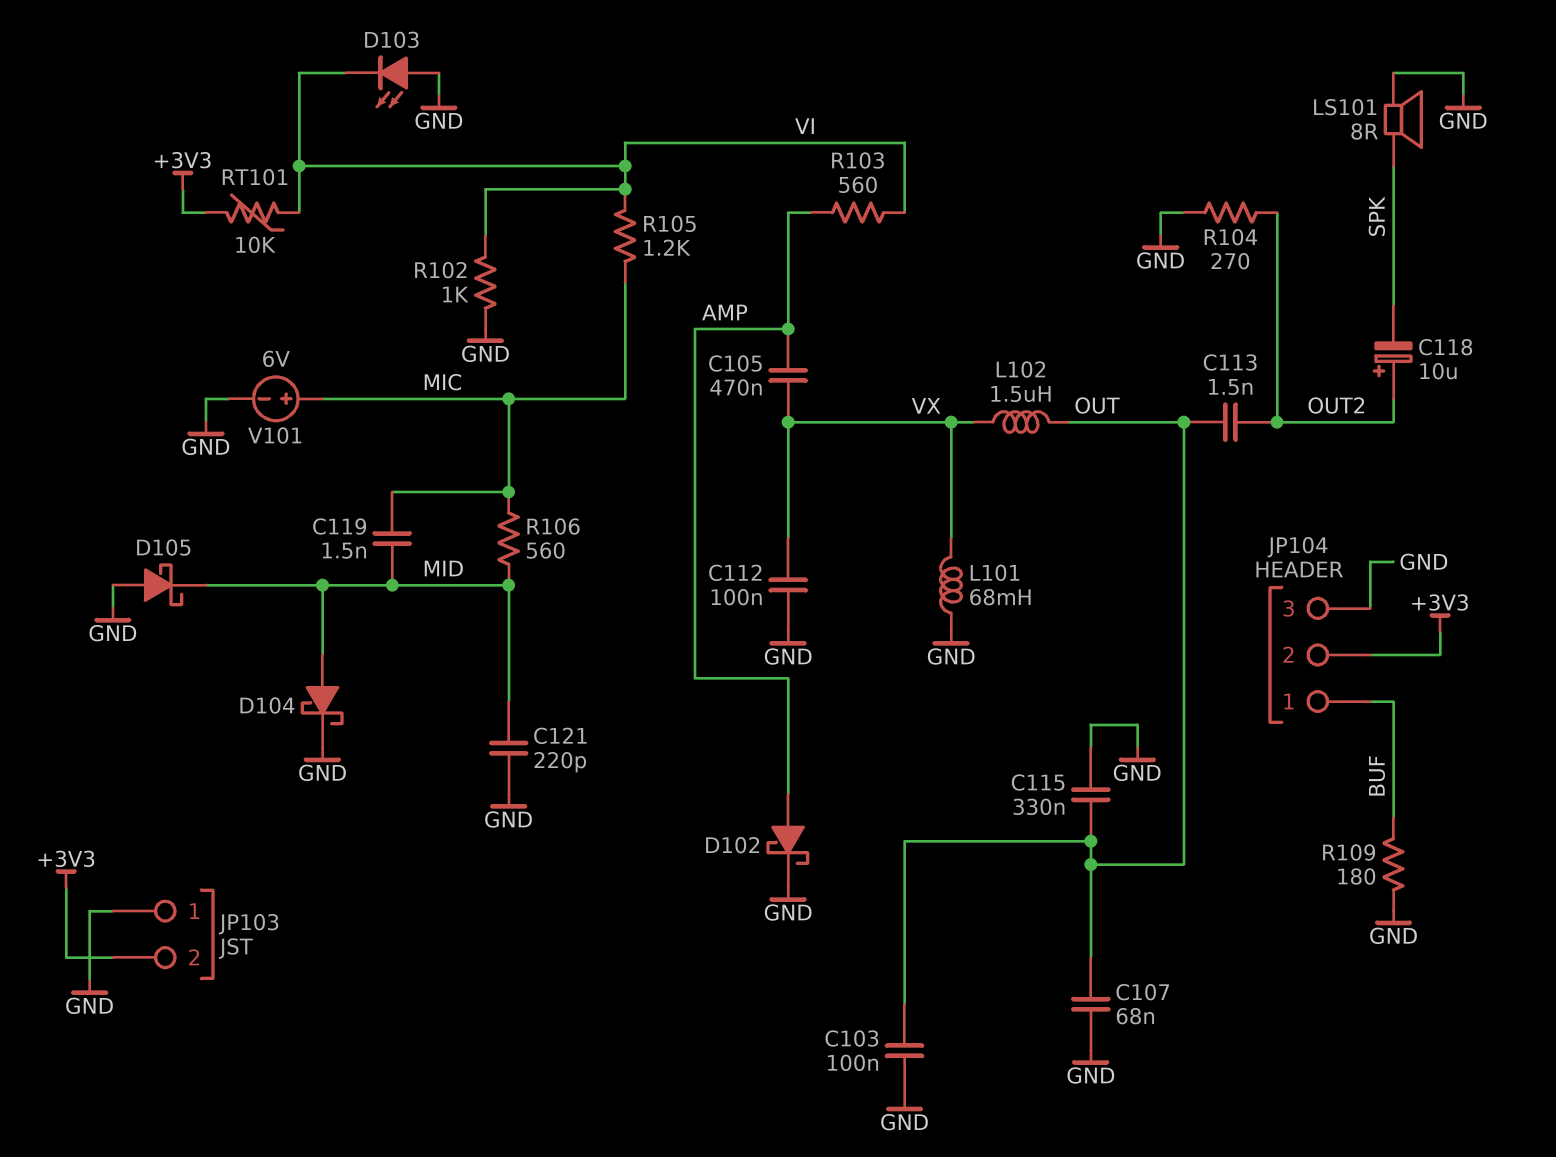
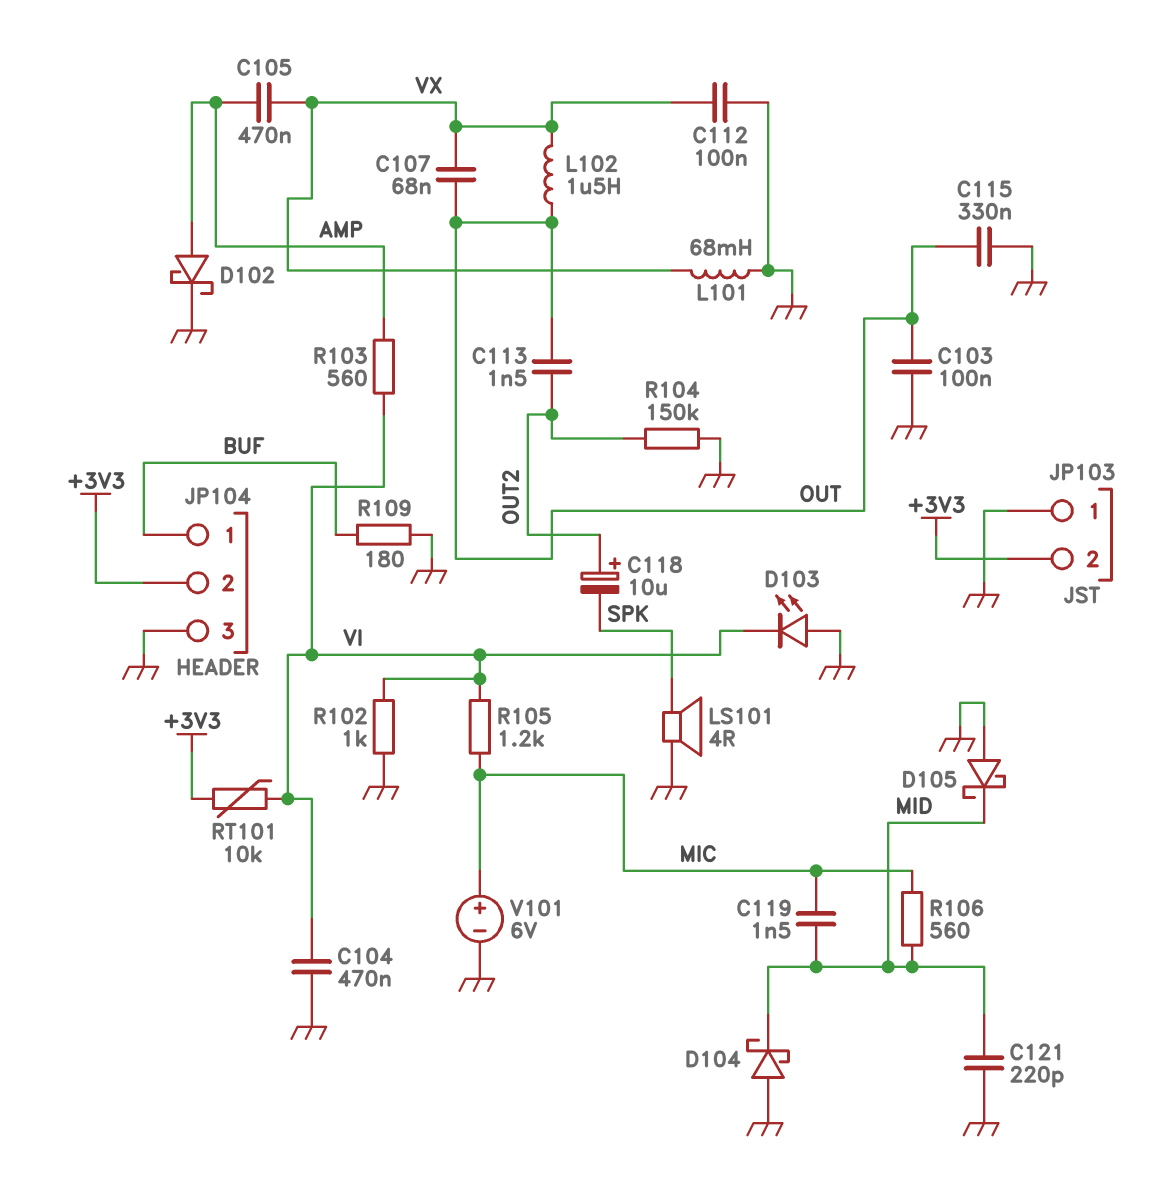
C104: none -> 470nF (GND, VI)
C107: 68nF (GND, OUT) -> 68nF (OUT, VX)
D104: schottky (A MID, K GND) -> schottky (A GND, K MID)
LS101: speaker 8R (GND, SPK) -> speaker 4R (GND, SPK)
R104: 270 (GND, OUT2) -> 150k (GND, OUT2)

